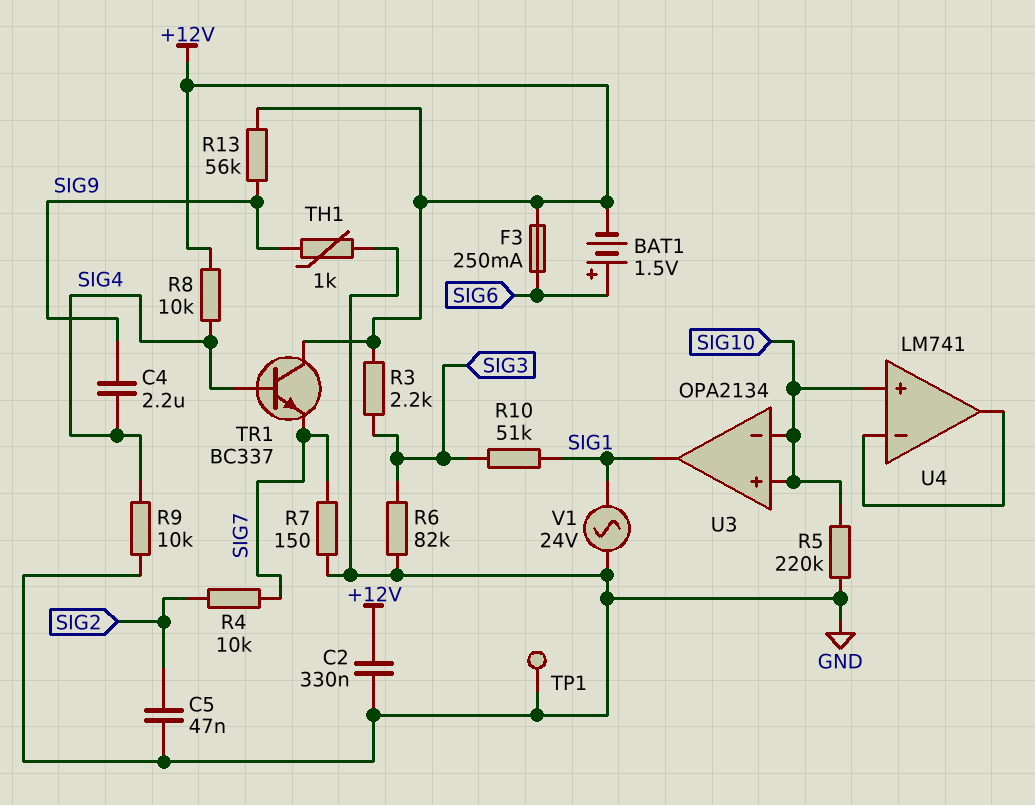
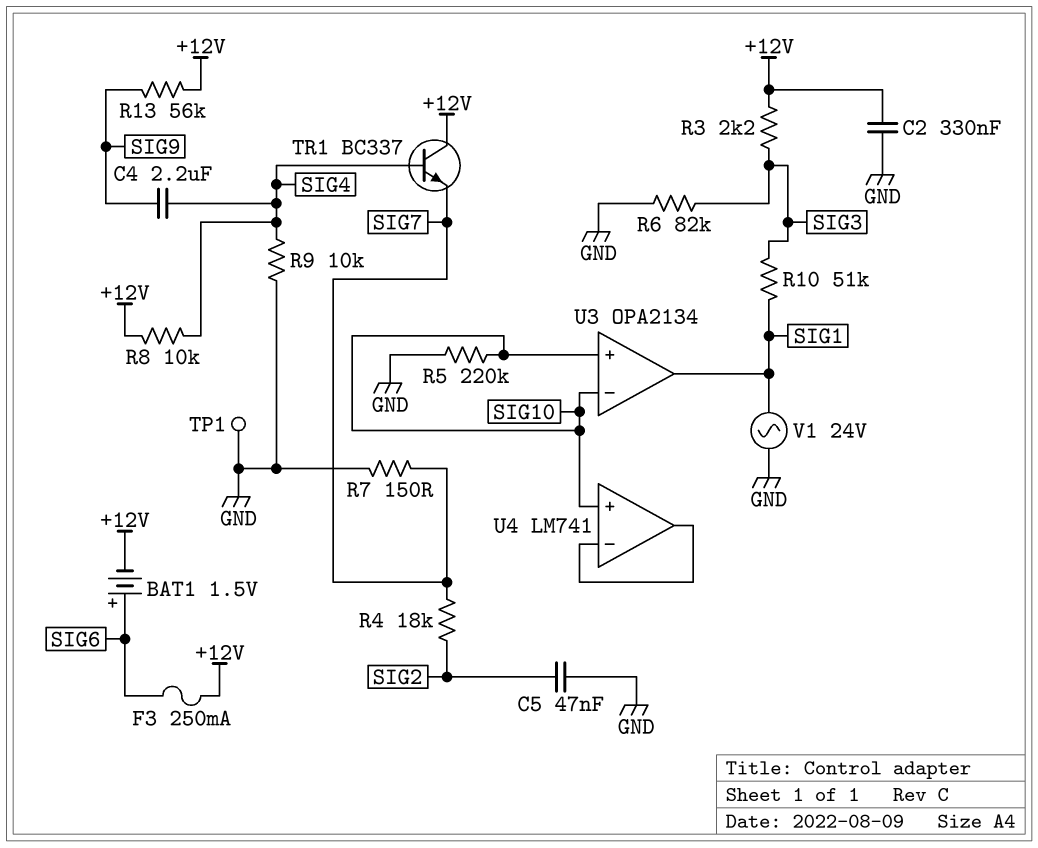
R4: 10k (SIG2, SIG7) -> 18k (SIG2, SIG7)
TH1: 1k (GND, SIG9) -> none

